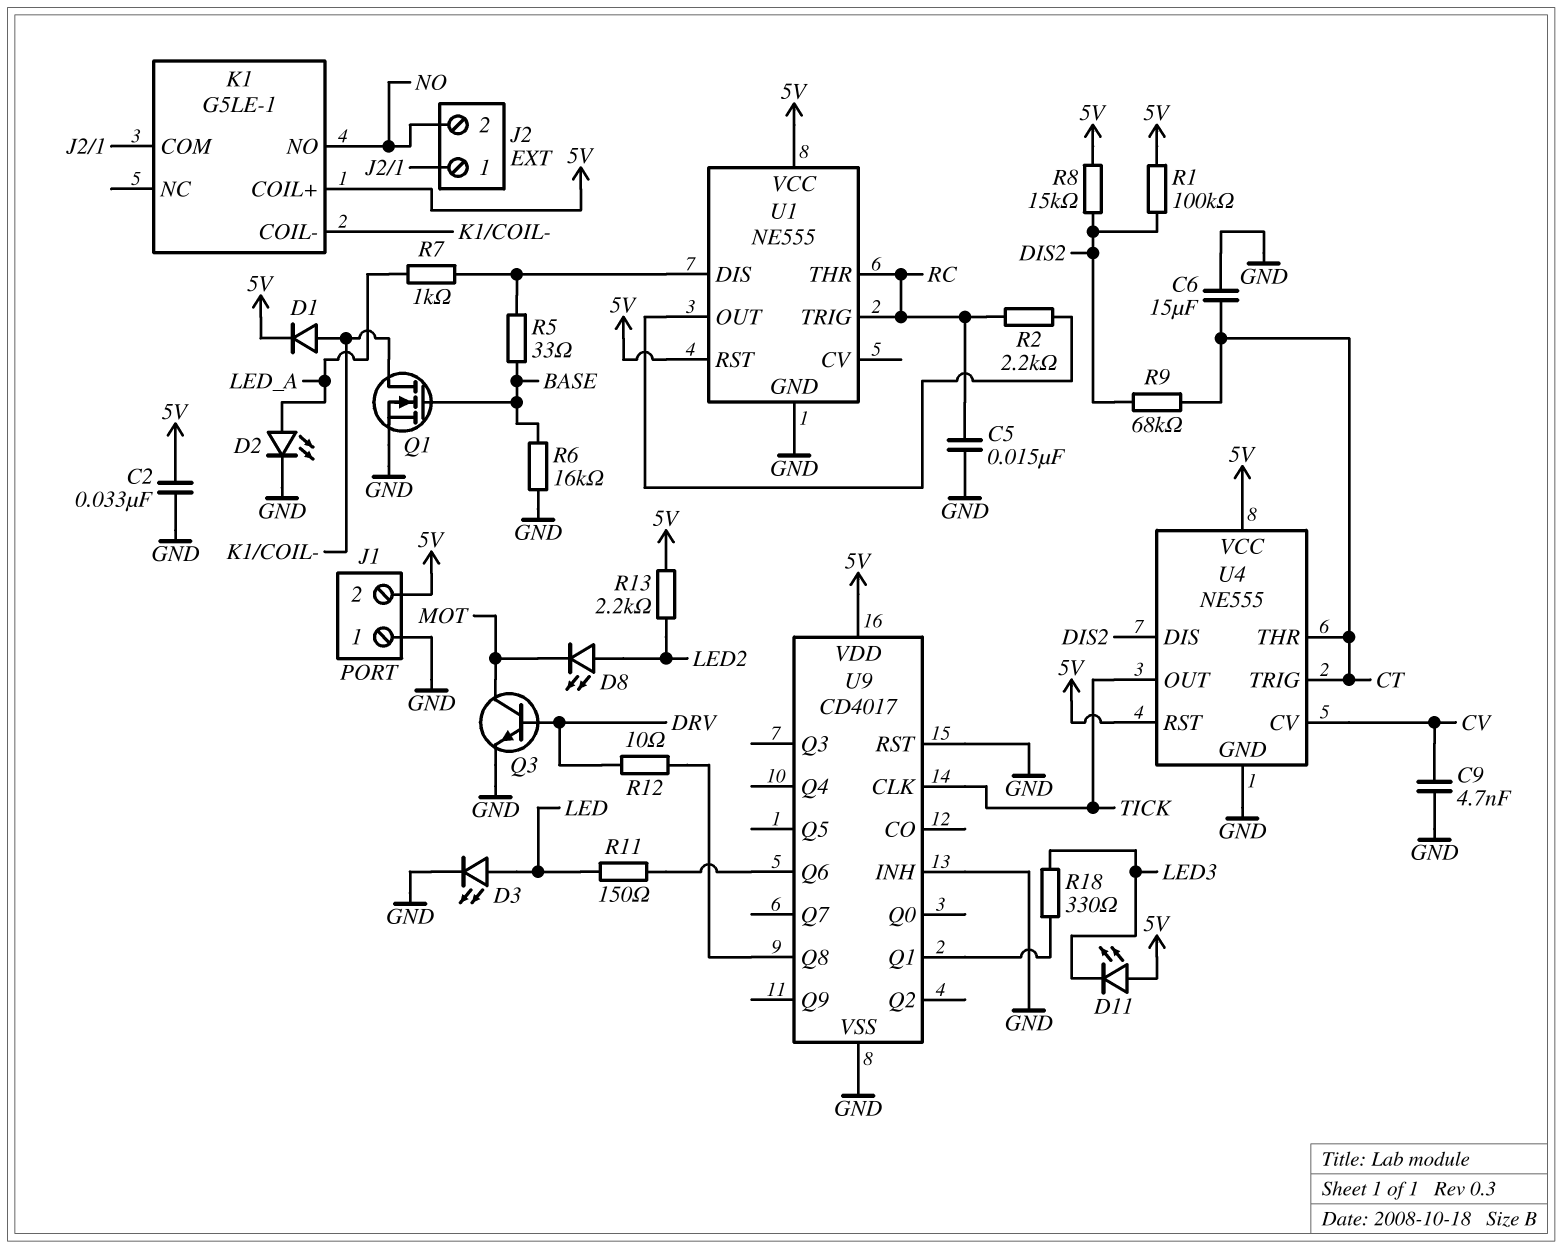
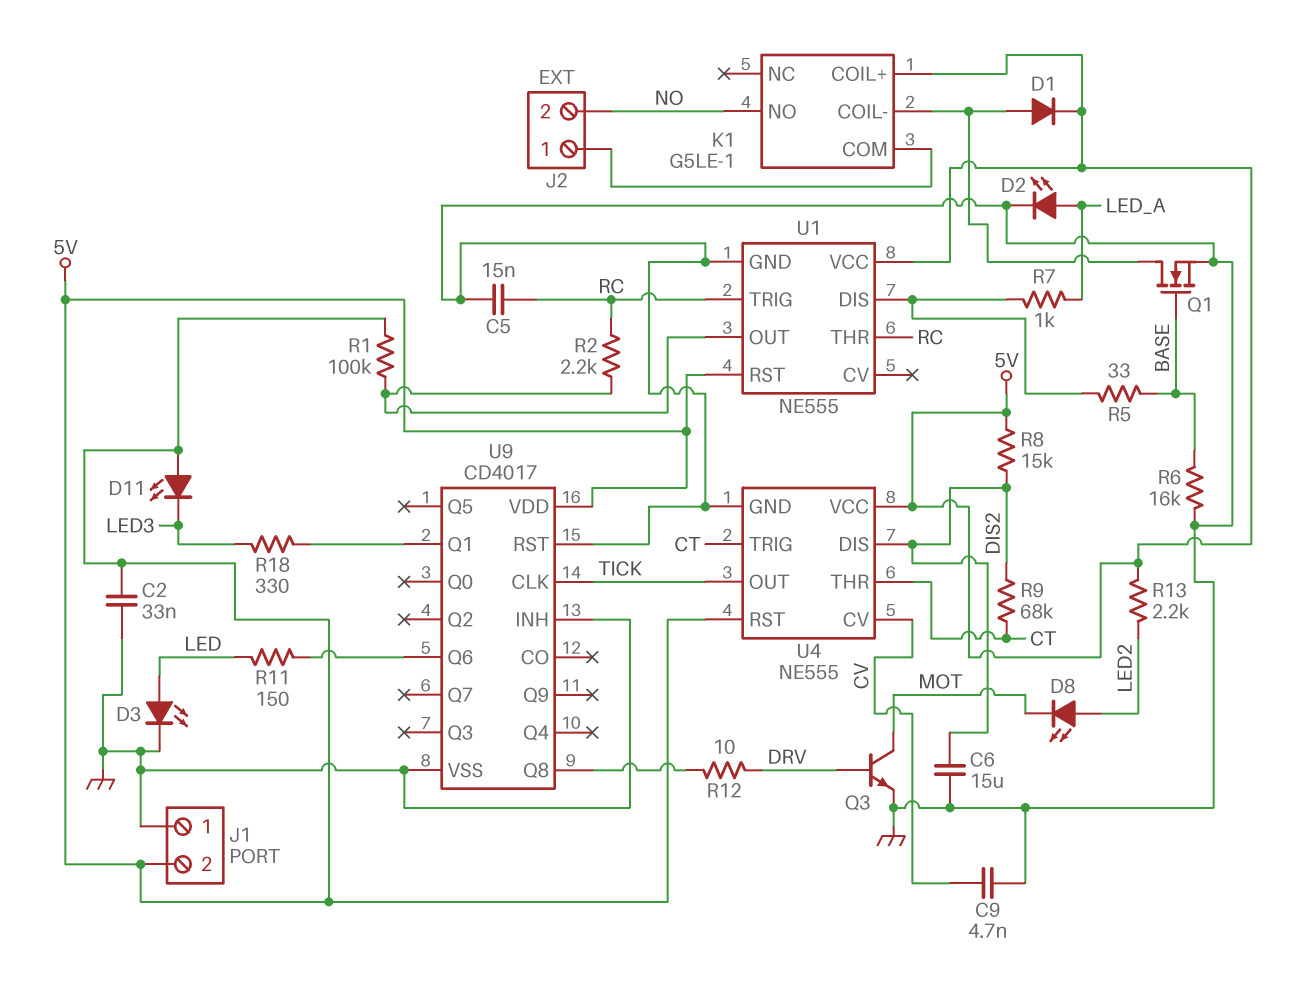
C6: 15uF (CT, GND) -> 15uF (DIS2, GND)
R1: 100k (5V, DIS2) -> 100k (5V, U1/OUT)

